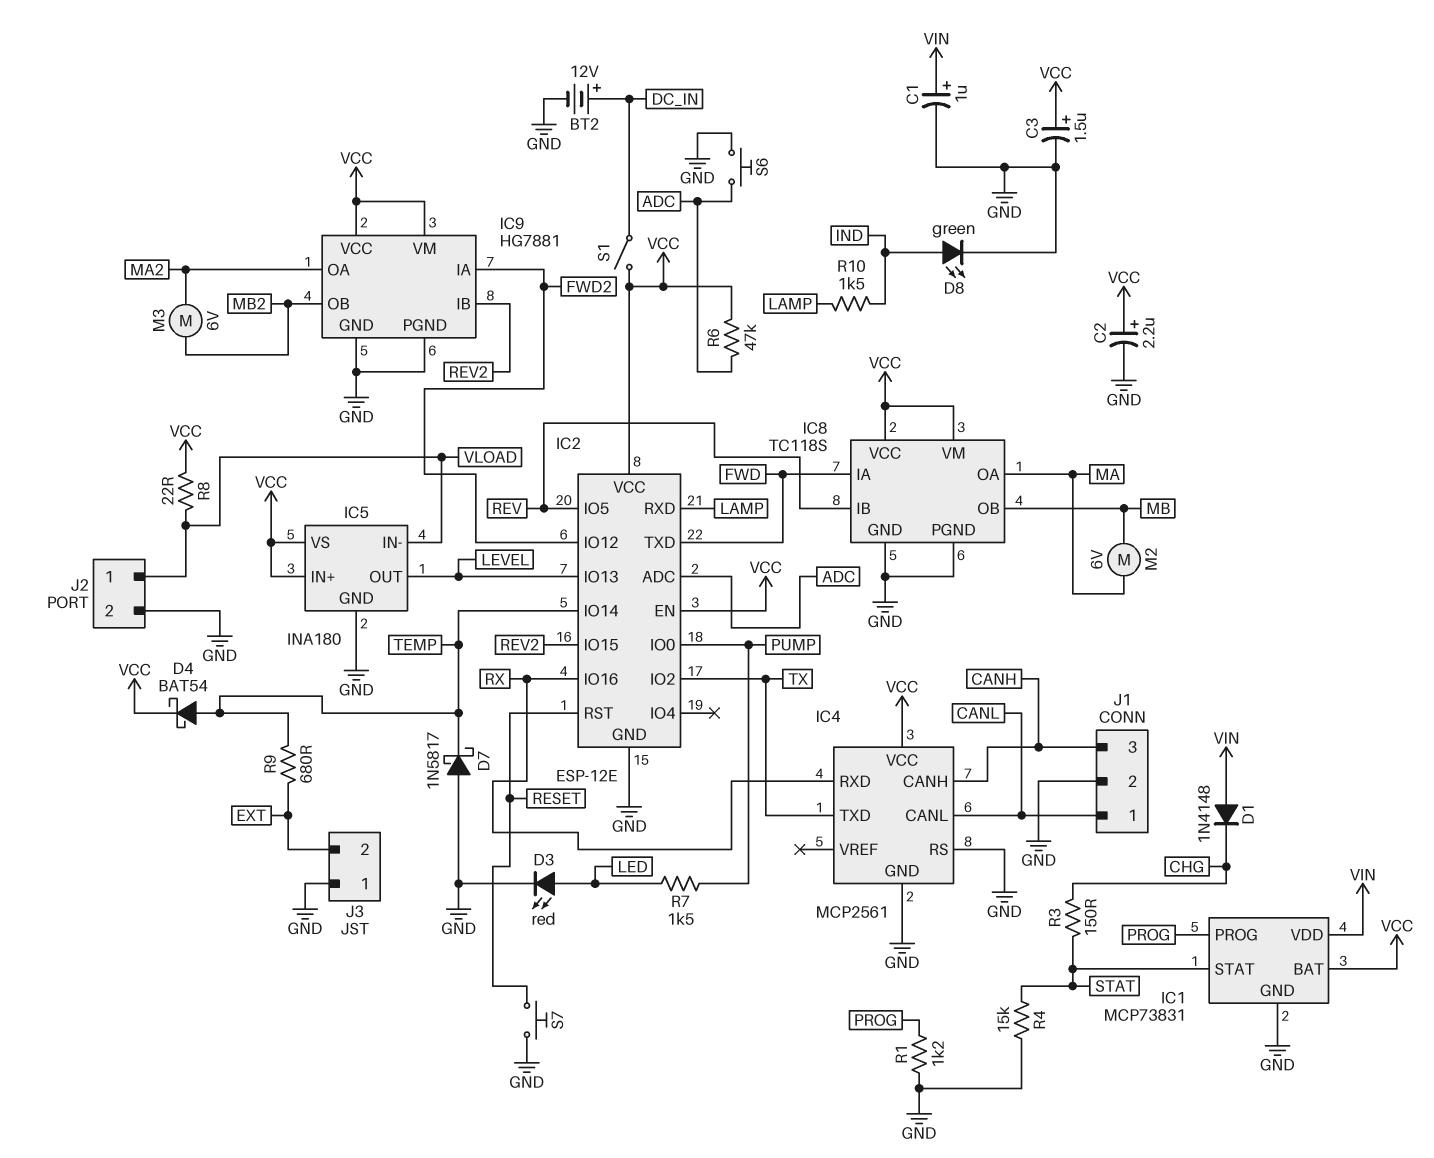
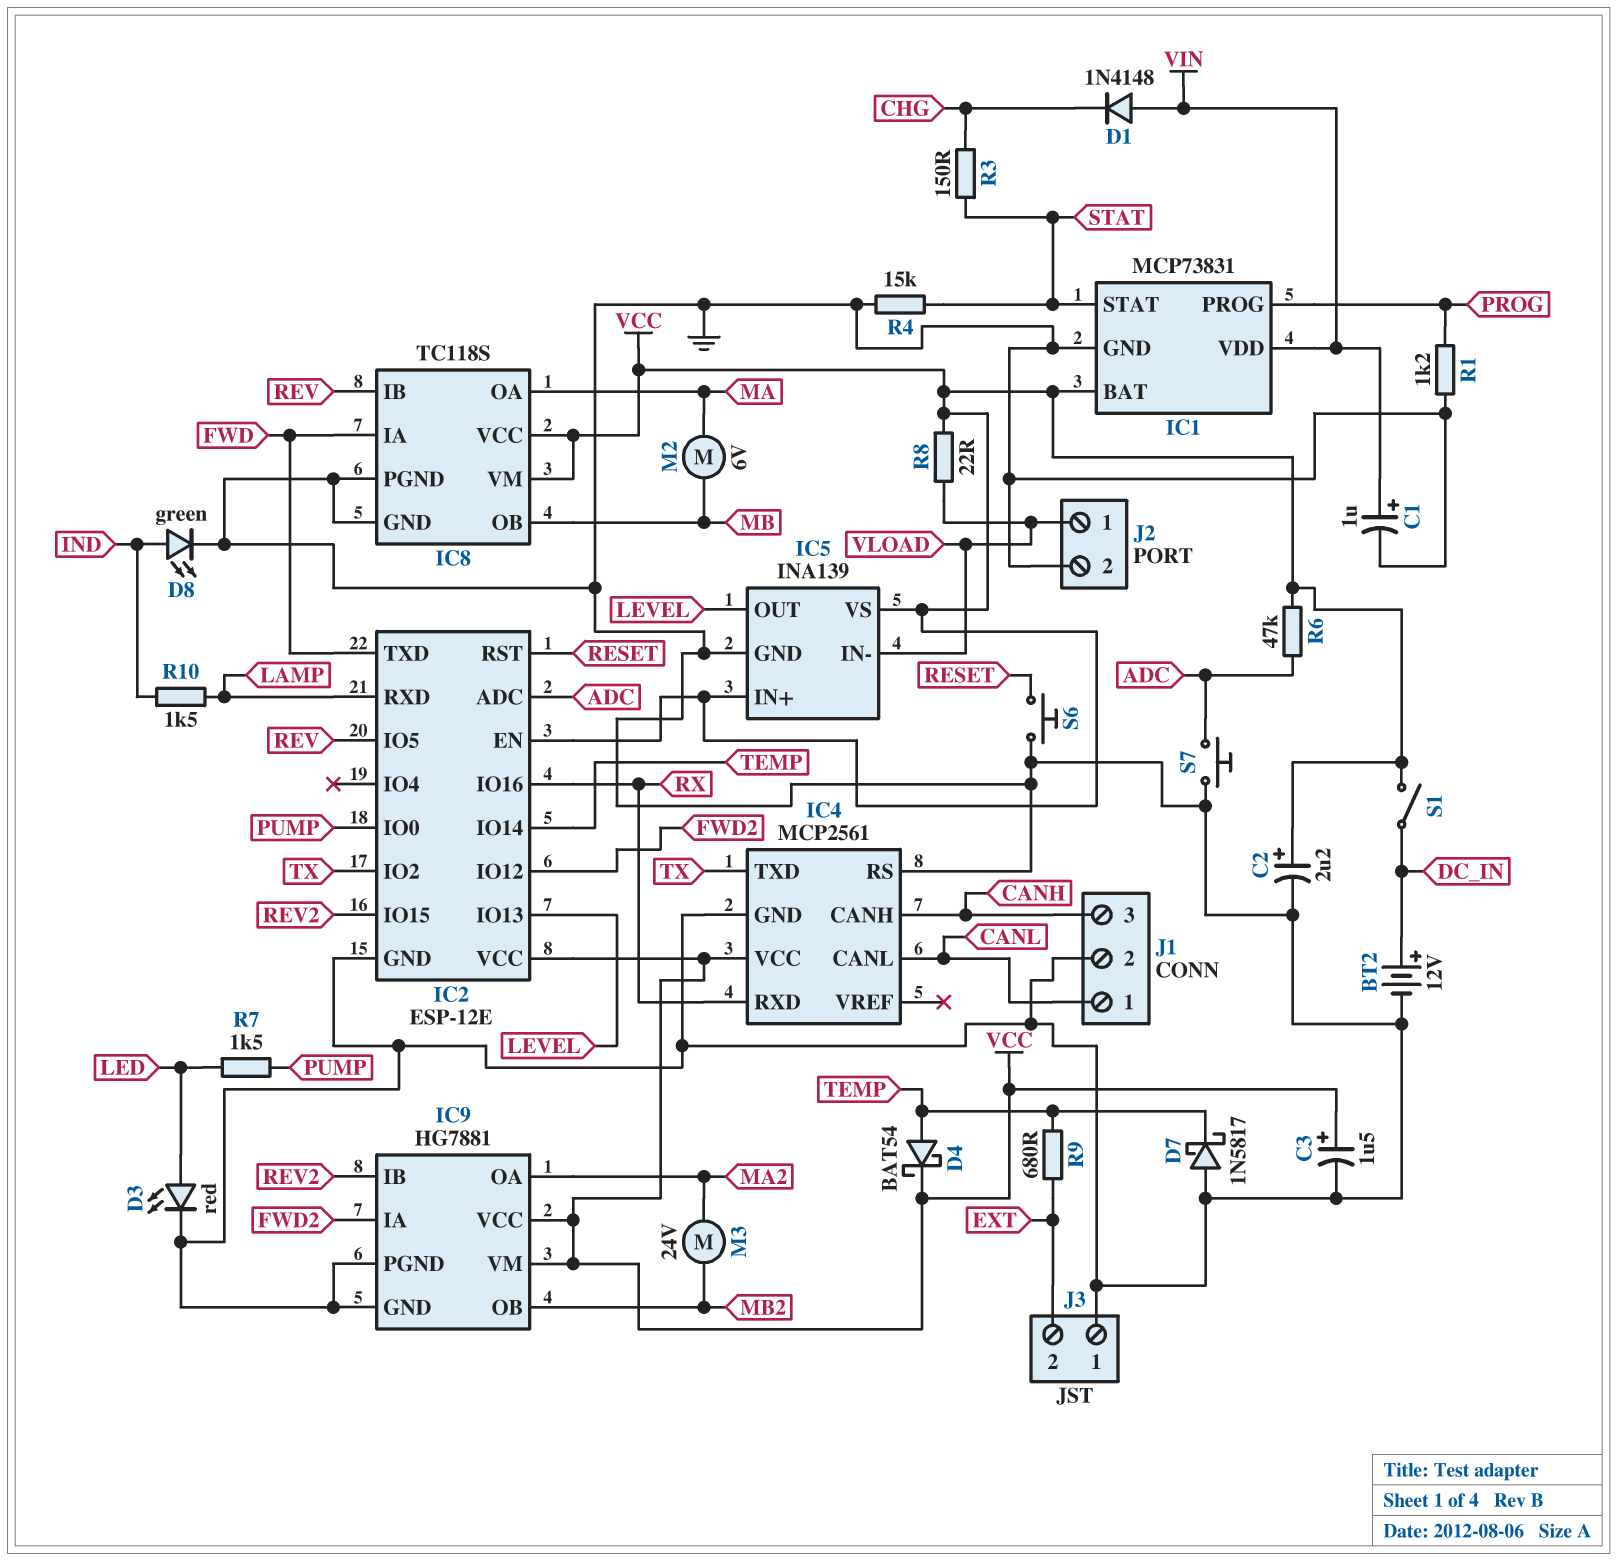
IC5: INA180 -> INA139
M3: motor 6V (MA2, MB2) -> motor 24V (MA2, MB2)
S6: button (ADC, GND) -> button (GND, RESET)
S7: button (GND, RESET) -> button (ADC, GND)

